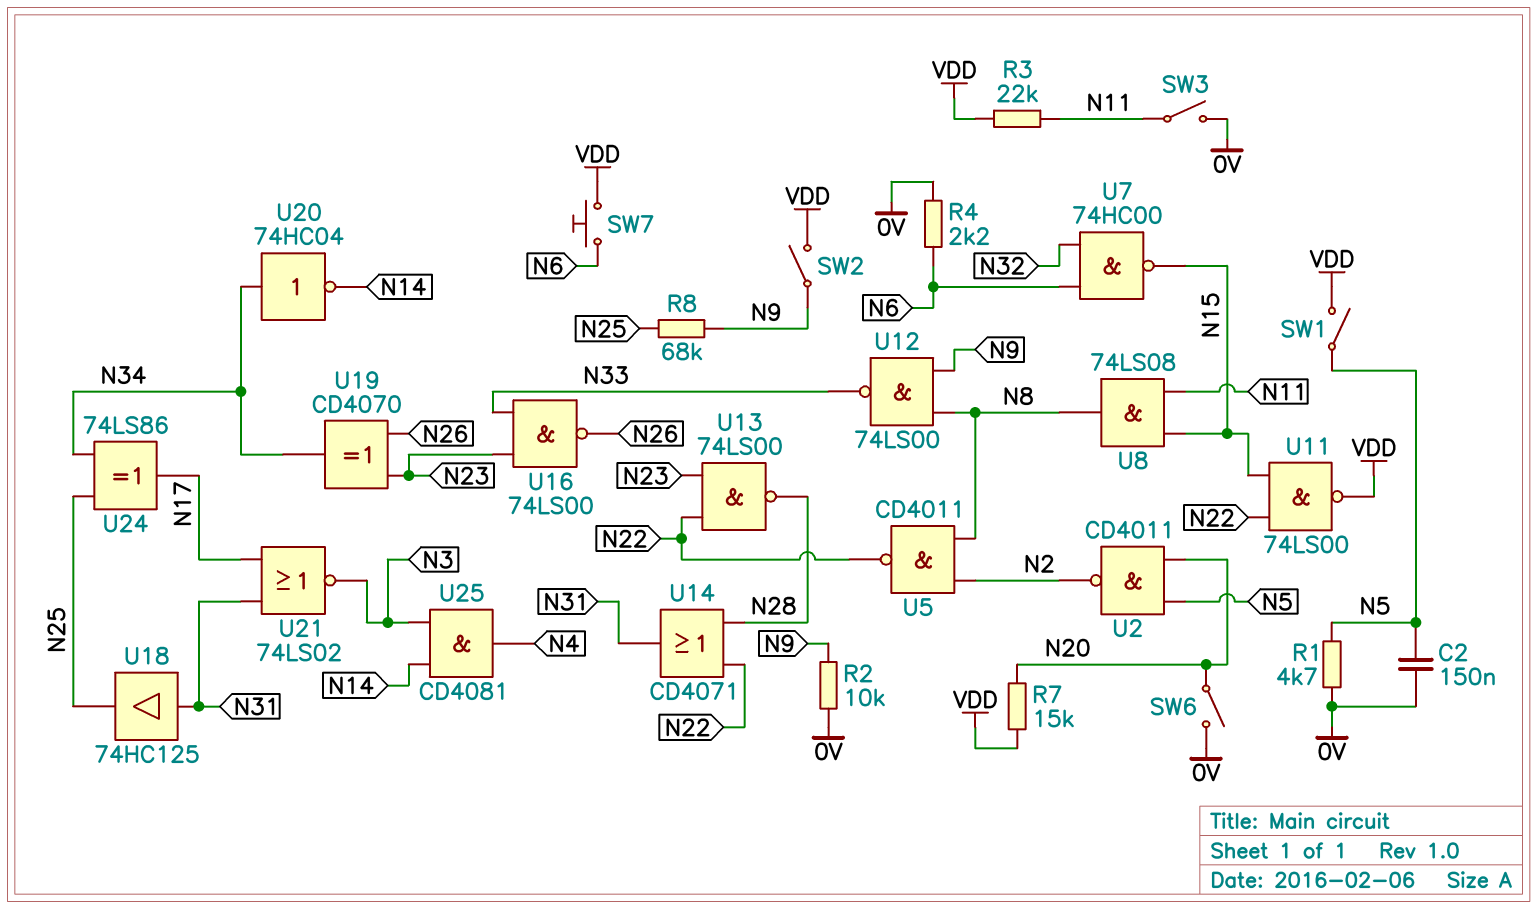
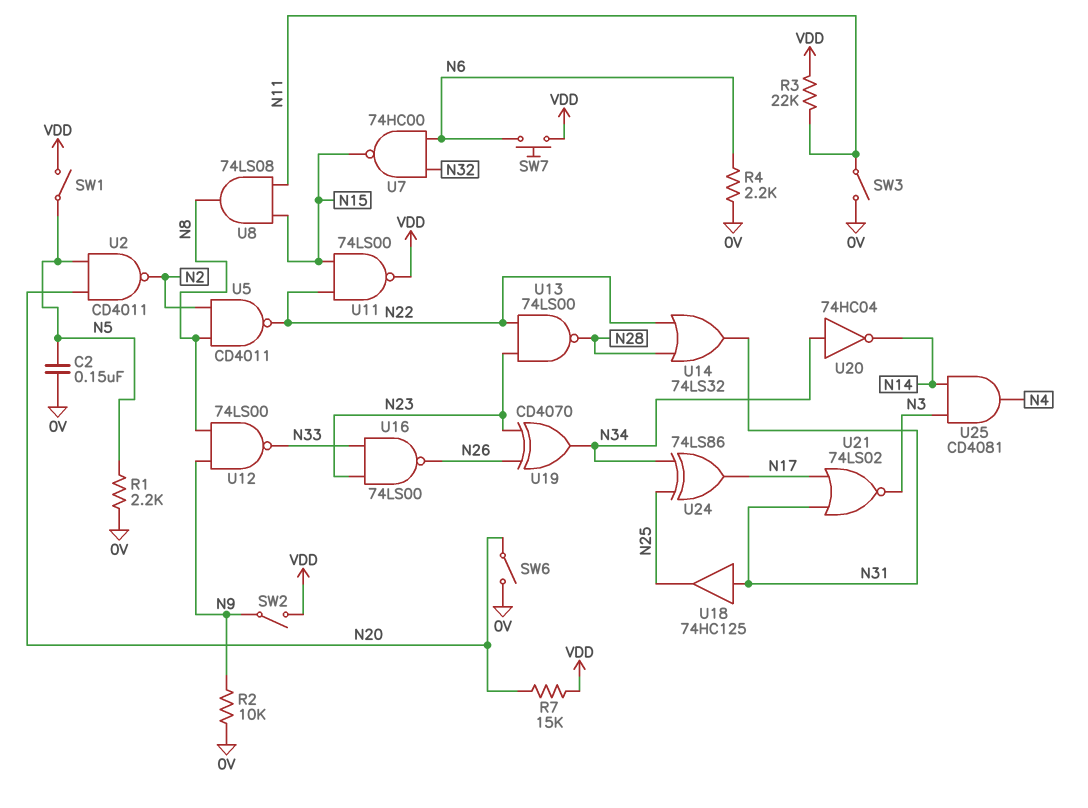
R1: 4.7k (0V, N5) -> 2.2k (0V, N5)
R8: 68k (N9, N25) -> none
U14: OR CD4071 (in N22, in N28, out N31) -> OR 74LS32 (in N22, in N28, out N31)

